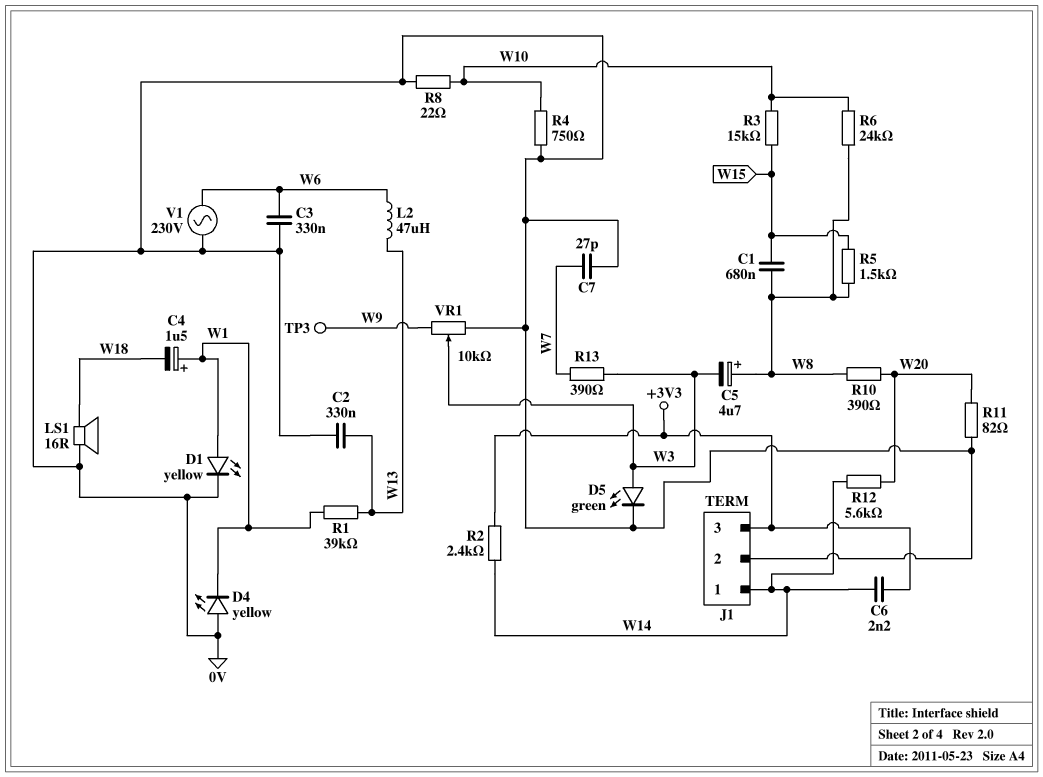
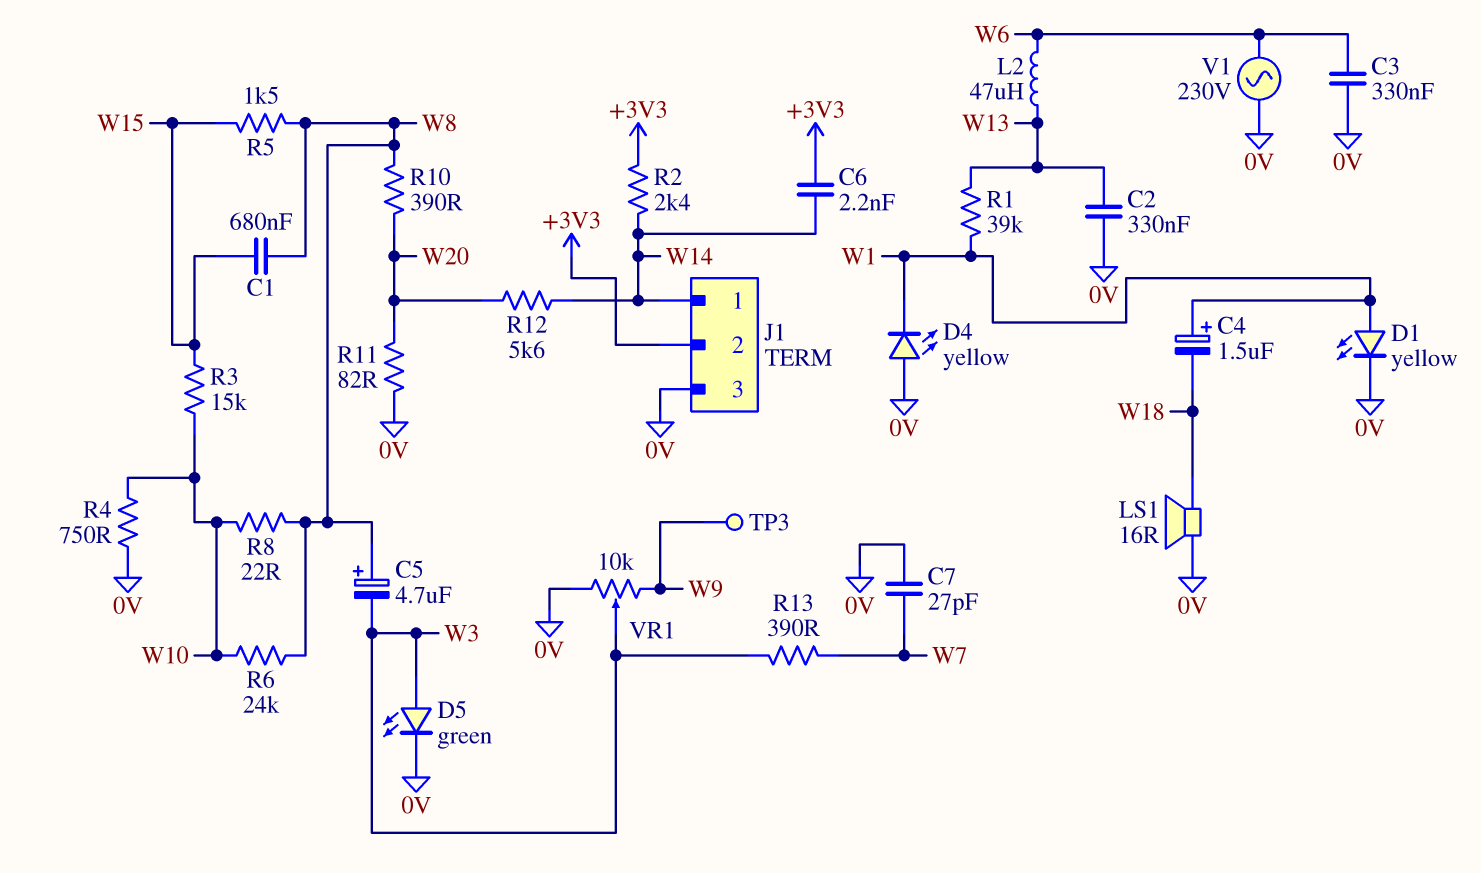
J1 pin 2: 0V -> +3V3
J1 pin 3: +3V3 -> 0V
R8: 22 (0V, W10) -> 22 (W8, W10)

